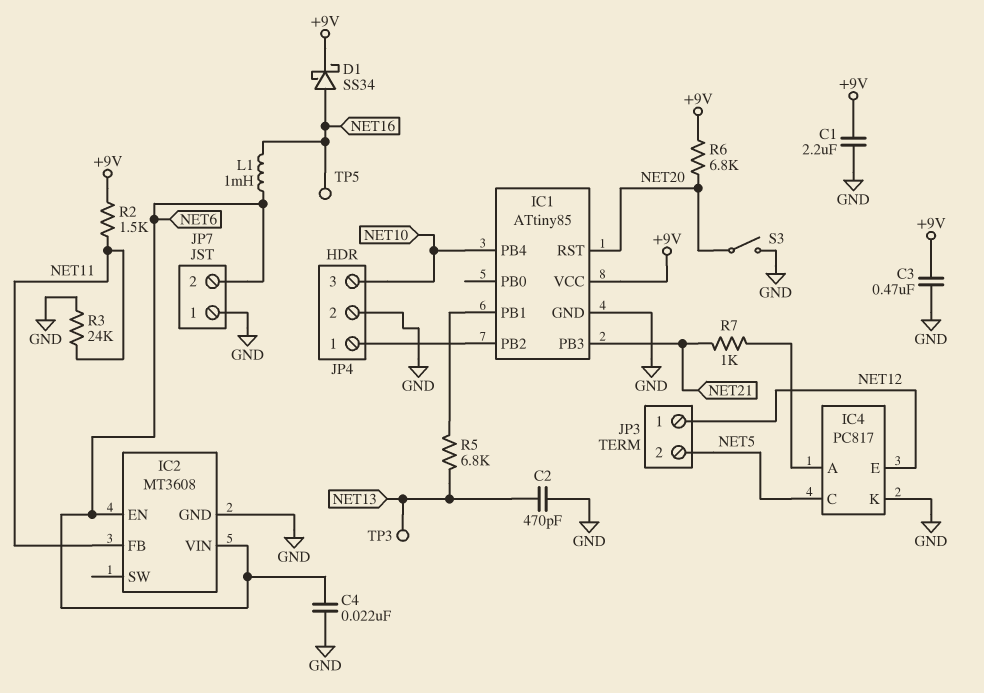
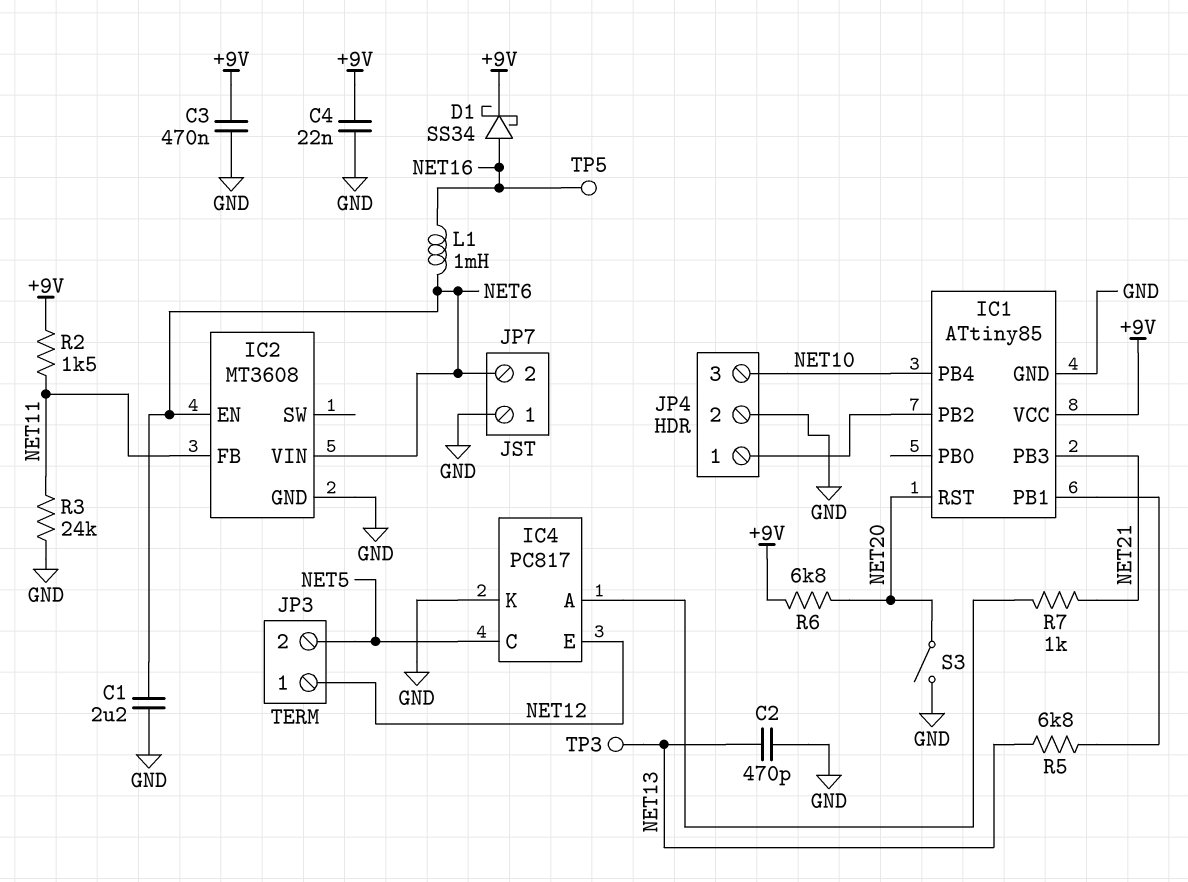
C1: 2.2uF (+9V, GND) -> 2.2uF (GND, NET6)
C4: 22nF (GND, NET6) -> 22nF (+9V, GND)

